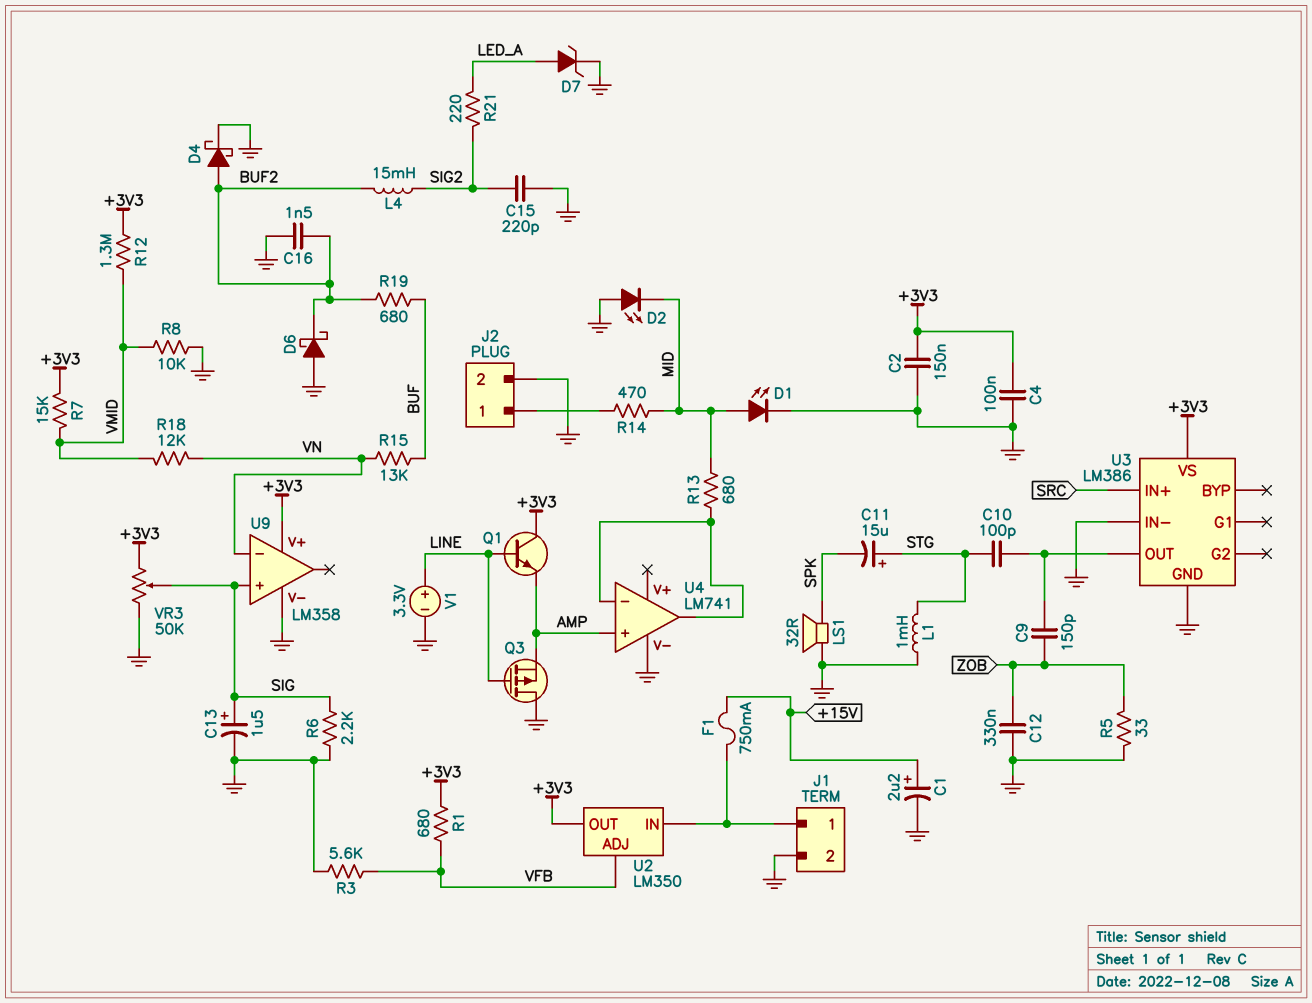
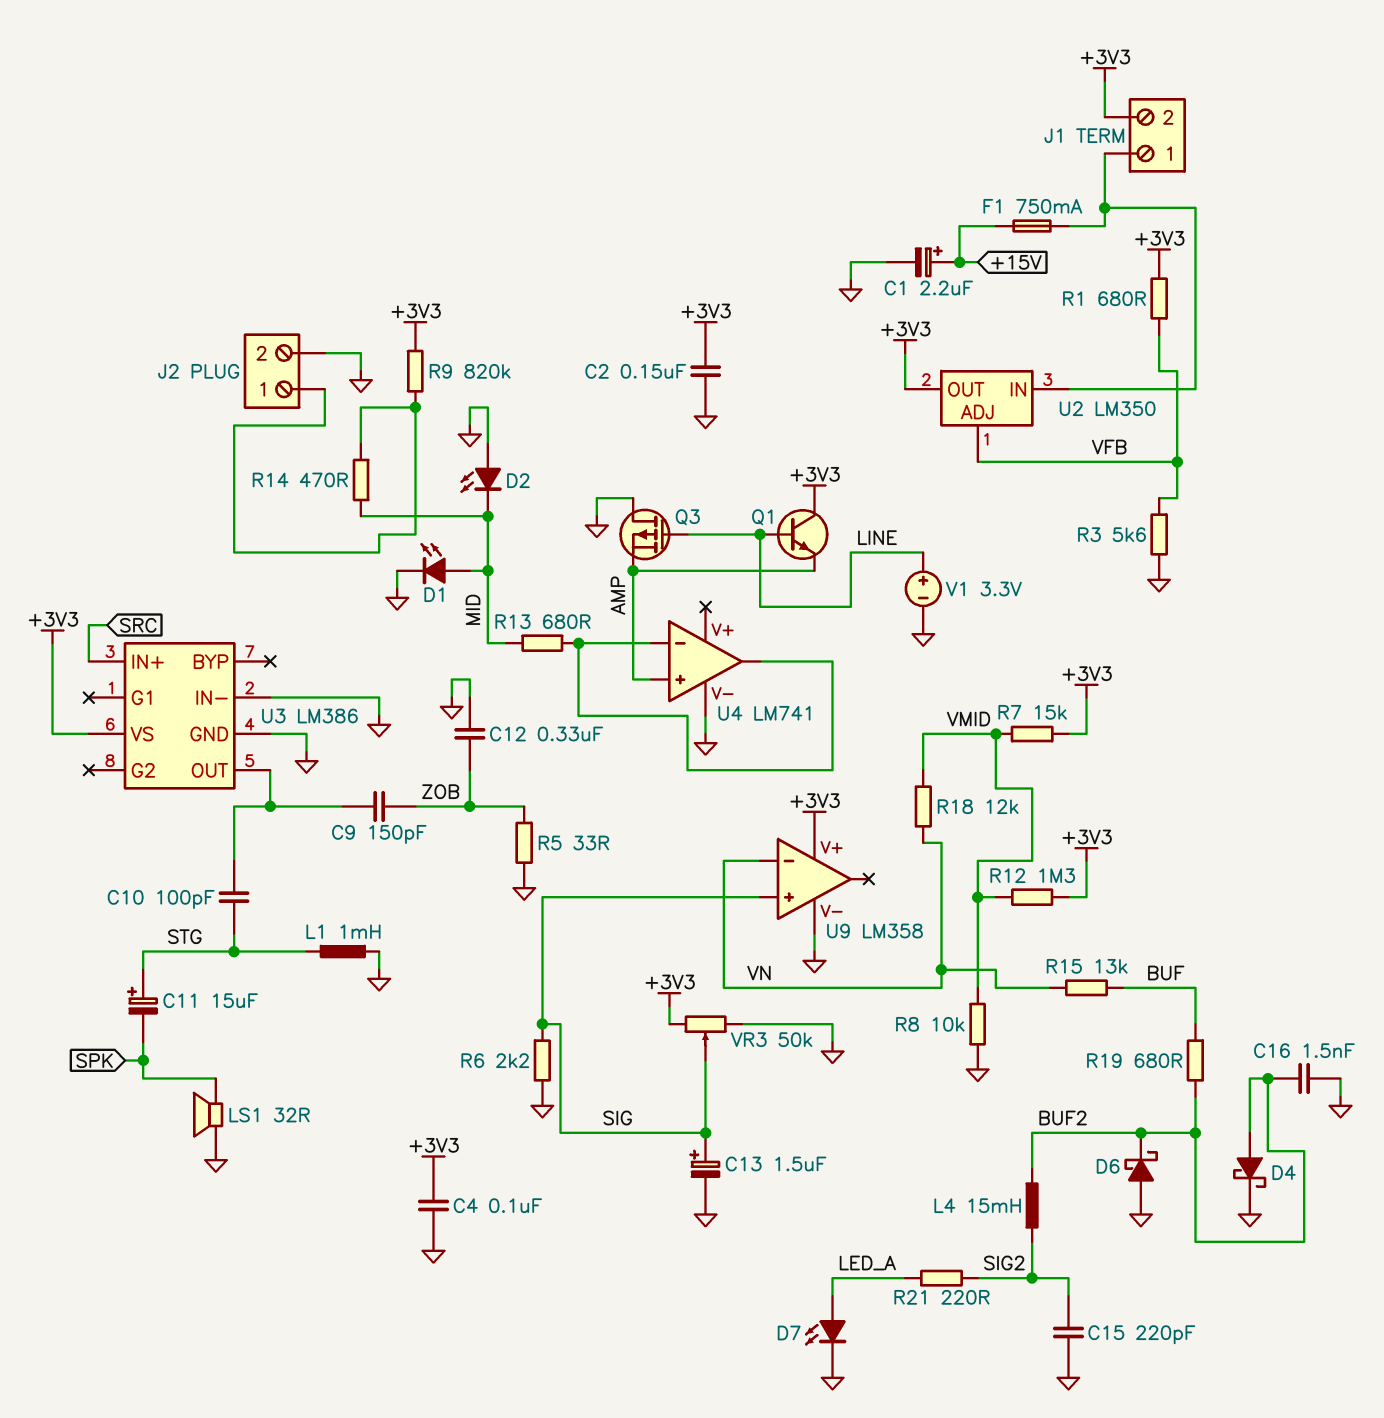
D7: zener (A LED_A, K GND) -> LED (A LED_A, K GND)
J1 pin 2: GND -> +3V3
R9: none -> 820k (+3V3, J2/1)

